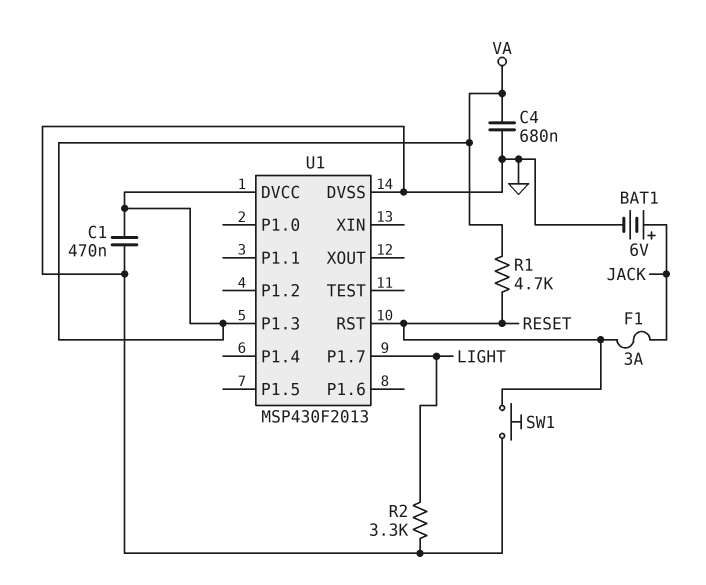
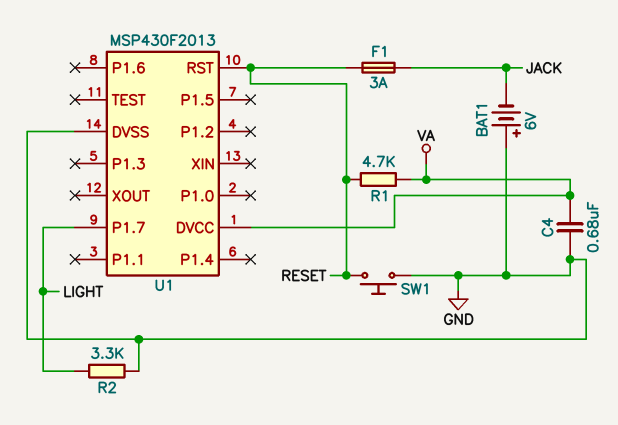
BAT1: 6V (plus JACK, minus GND) -> 6V (plus GND, minus JACK)
C1: 470nF (GND, VA) -> none
U1 pin P1.3: VA -> none

